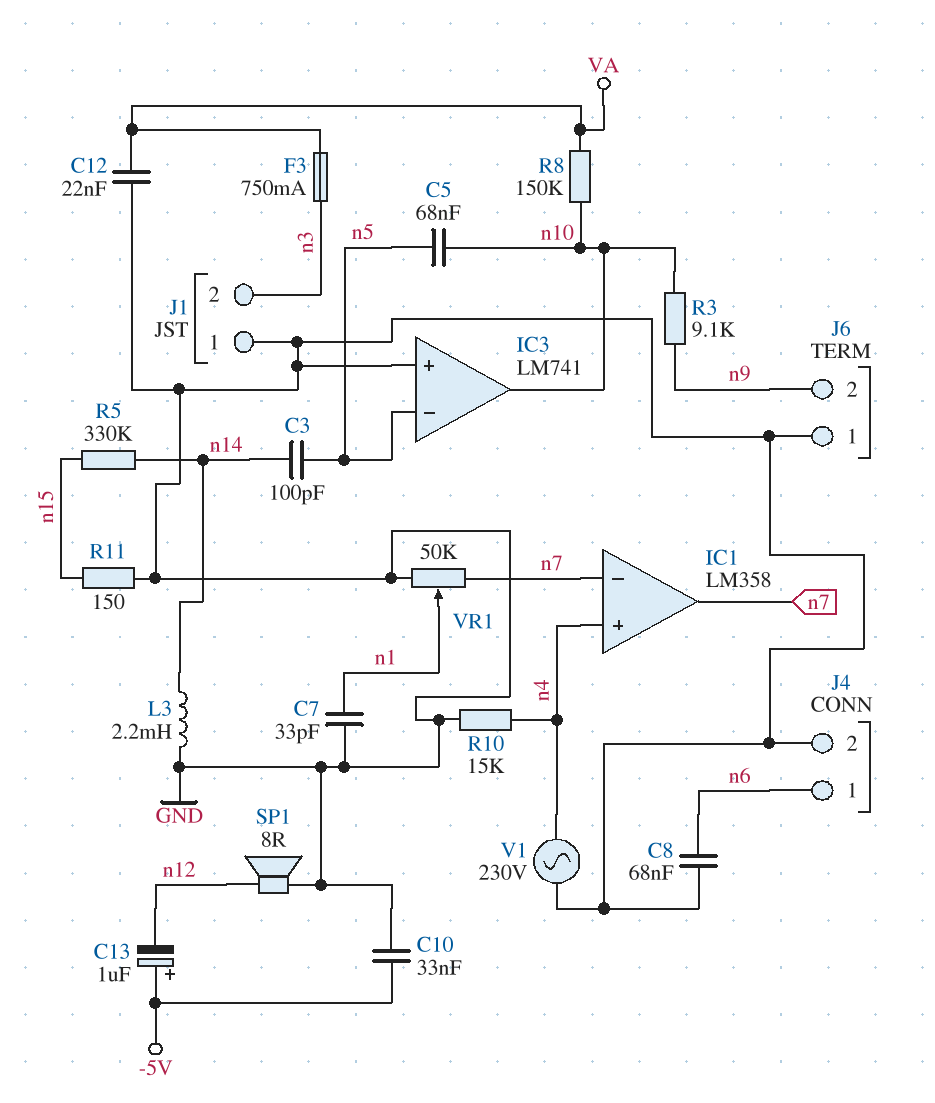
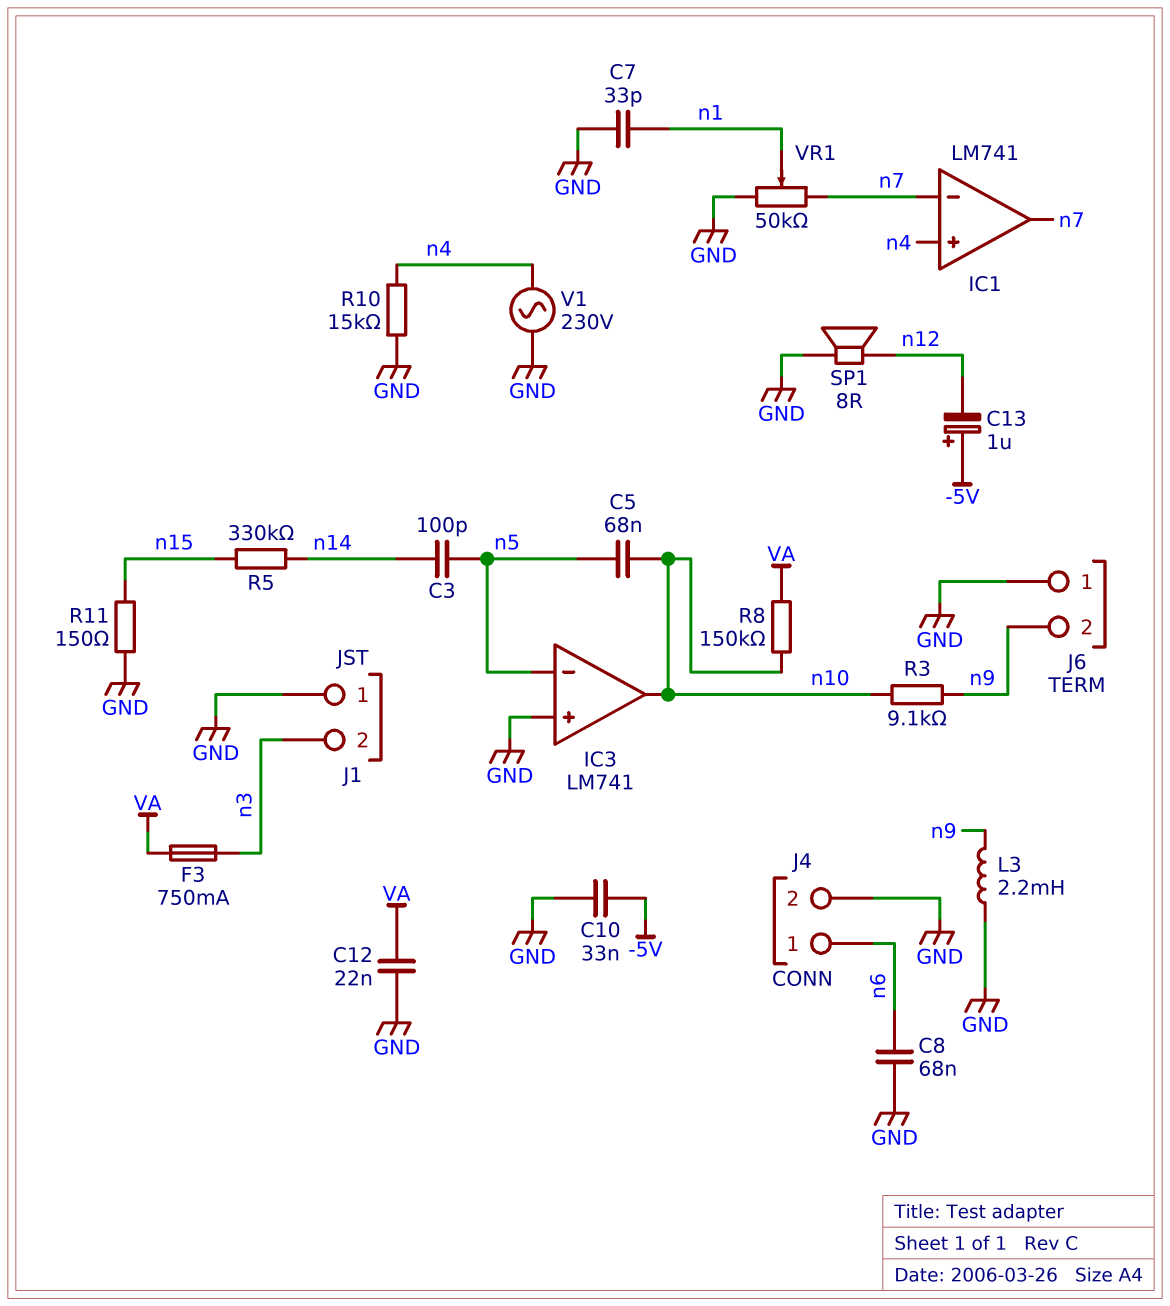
IC1: LM358 -> LM741
L3: 2.2mH (GND, n14) -> 2.2mH (GND, n9)

